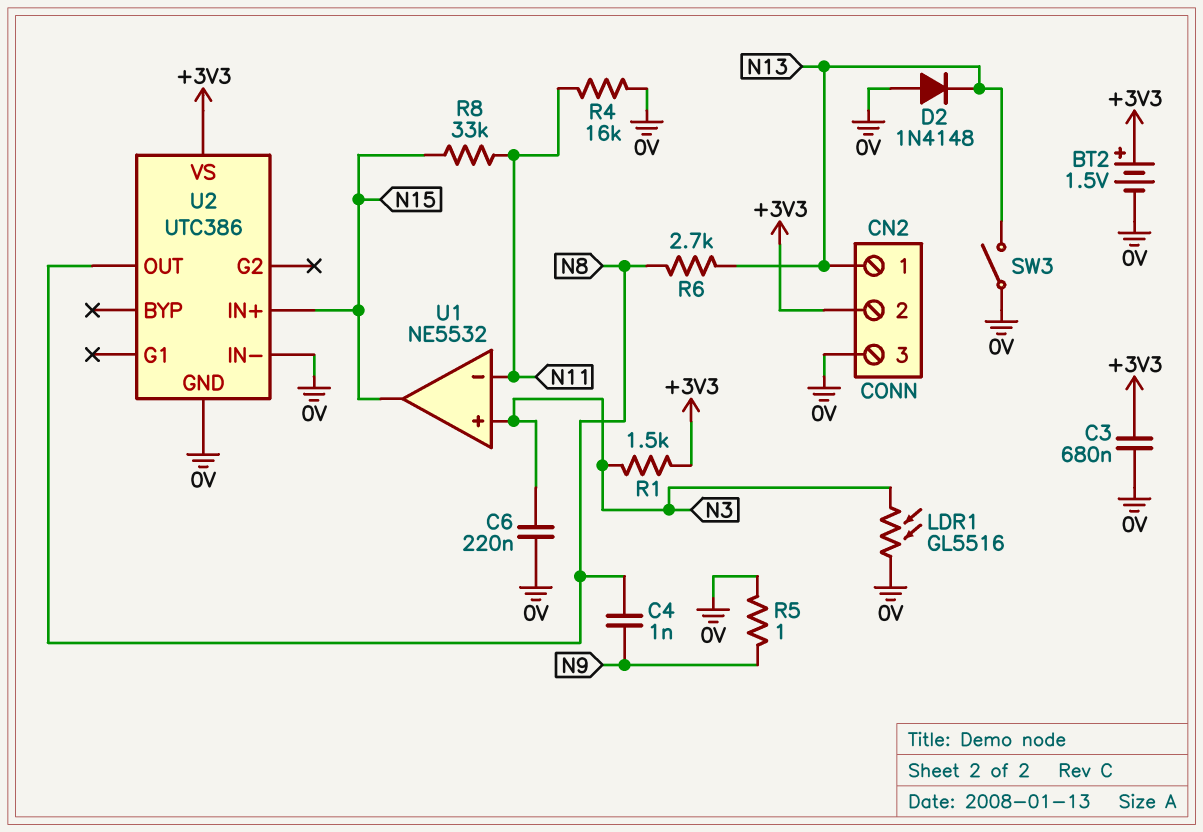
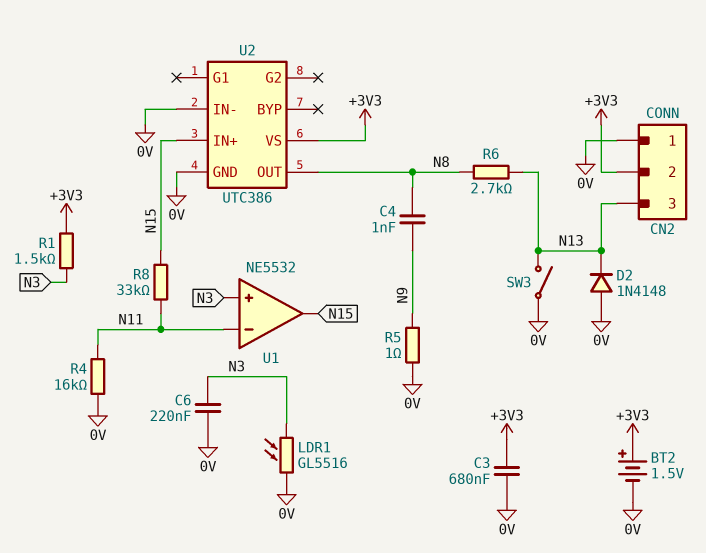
CN2 pin 1: N13 -> 0V
CN2 pin 3: 0V -> N13

